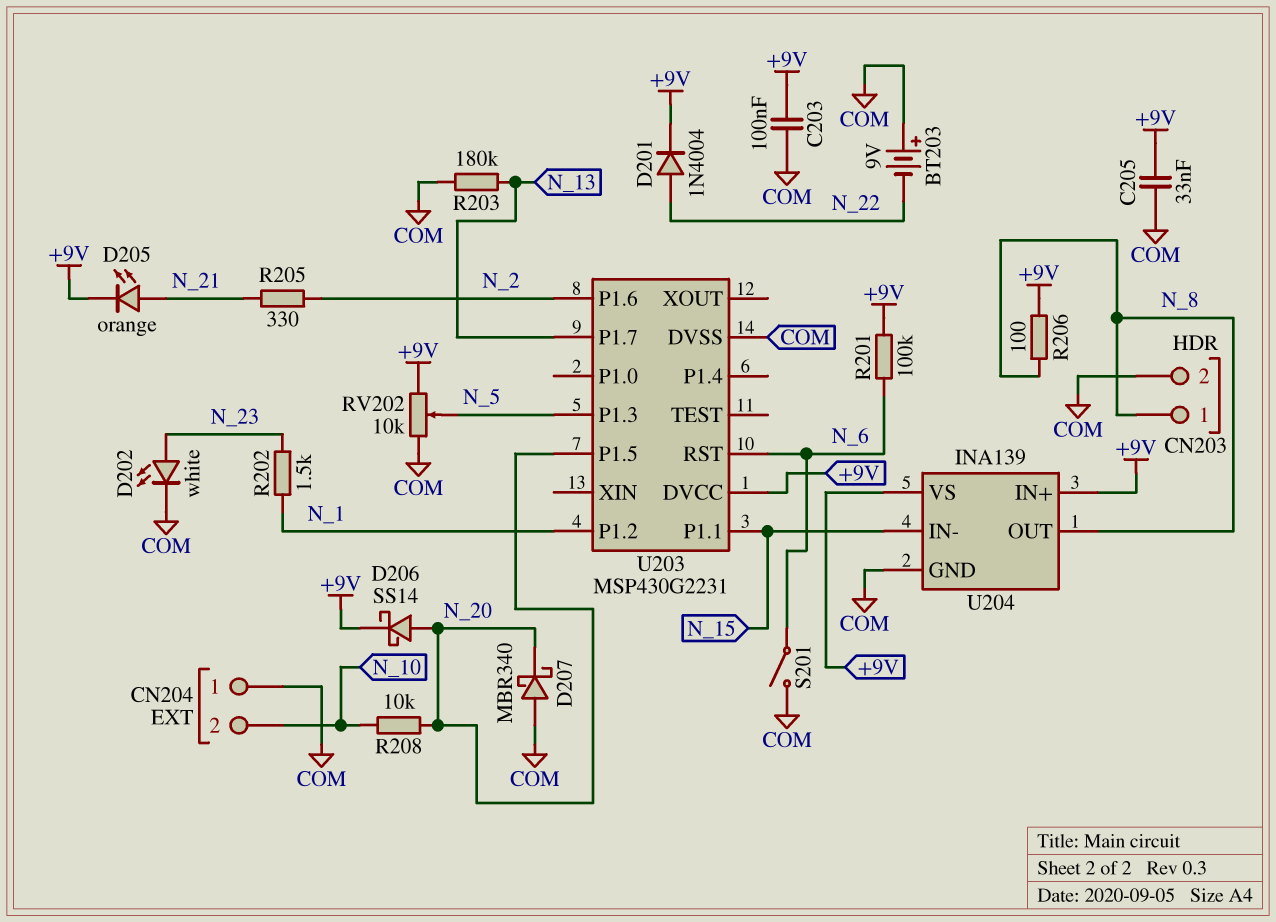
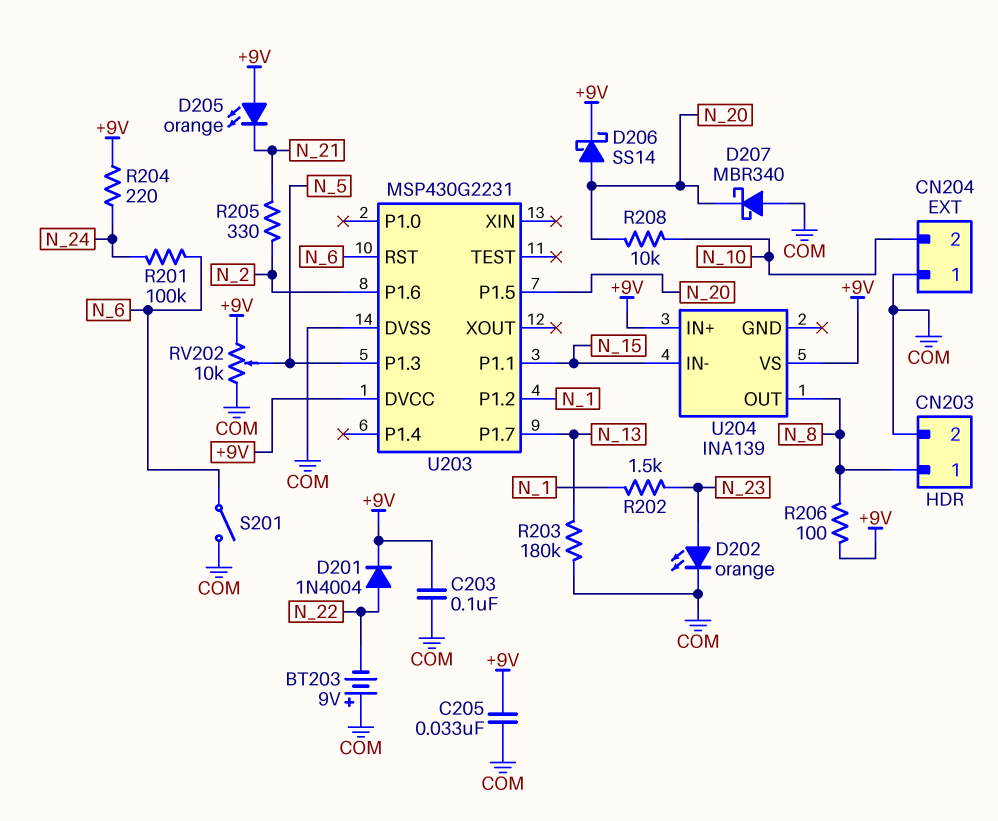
D202: LED white (A N_23, K COM) -> LED orange (A N_23, K COM)
D205: LED orange (A N_21, K +9V) -> LED orange (A +9V, K N_21)
R201: 100k (+9V, N_6) -> 100k (N_6, N_24)
R204: none -> 220 (+9V, N_24)
U204 pin GND: COM -> none

